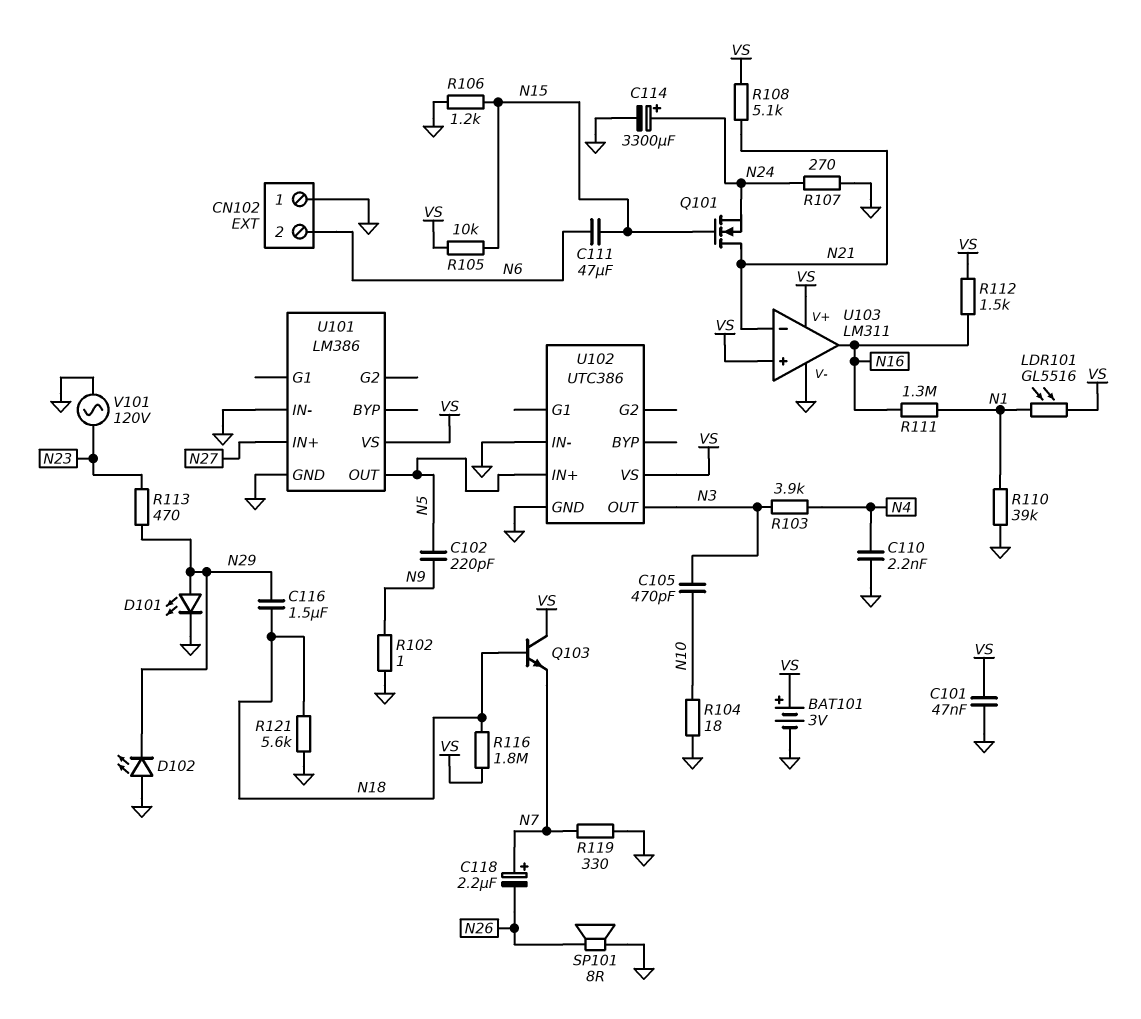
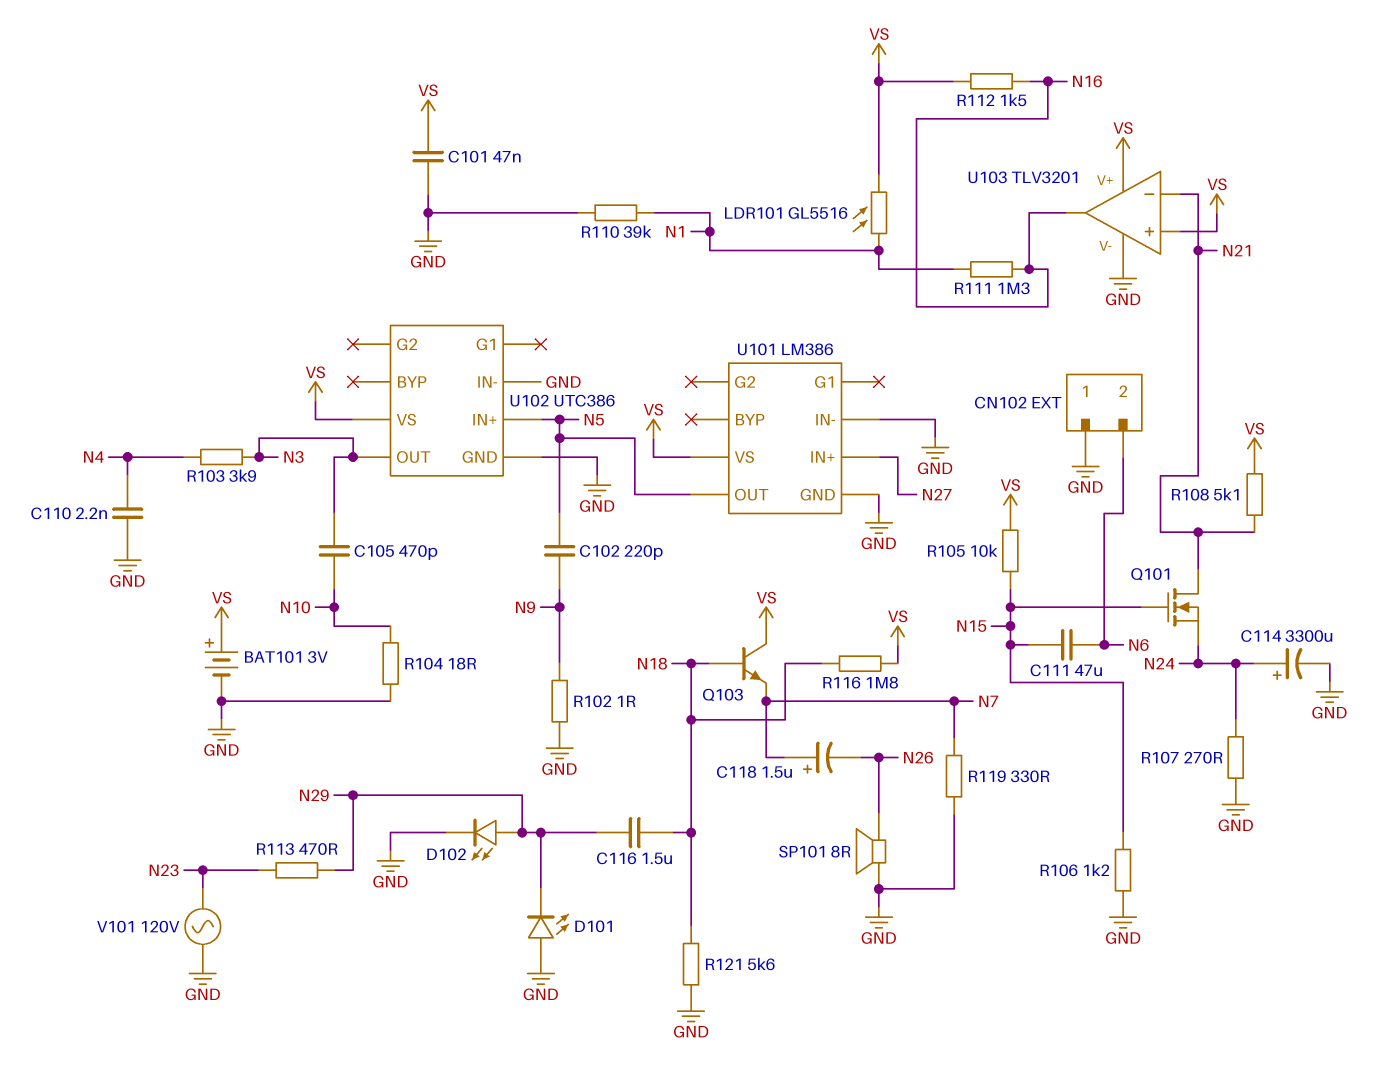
C118: 2.2uF (plus N7, minus N26) -> 1.5uF (plus N7, minus N26)
D101: LED (A N29, K GND) -> LED (A GND, K N29)
D102: LED (A GND, K N29) -> LED (A N29, K GND)
U103: LM311 -> TLV3201

